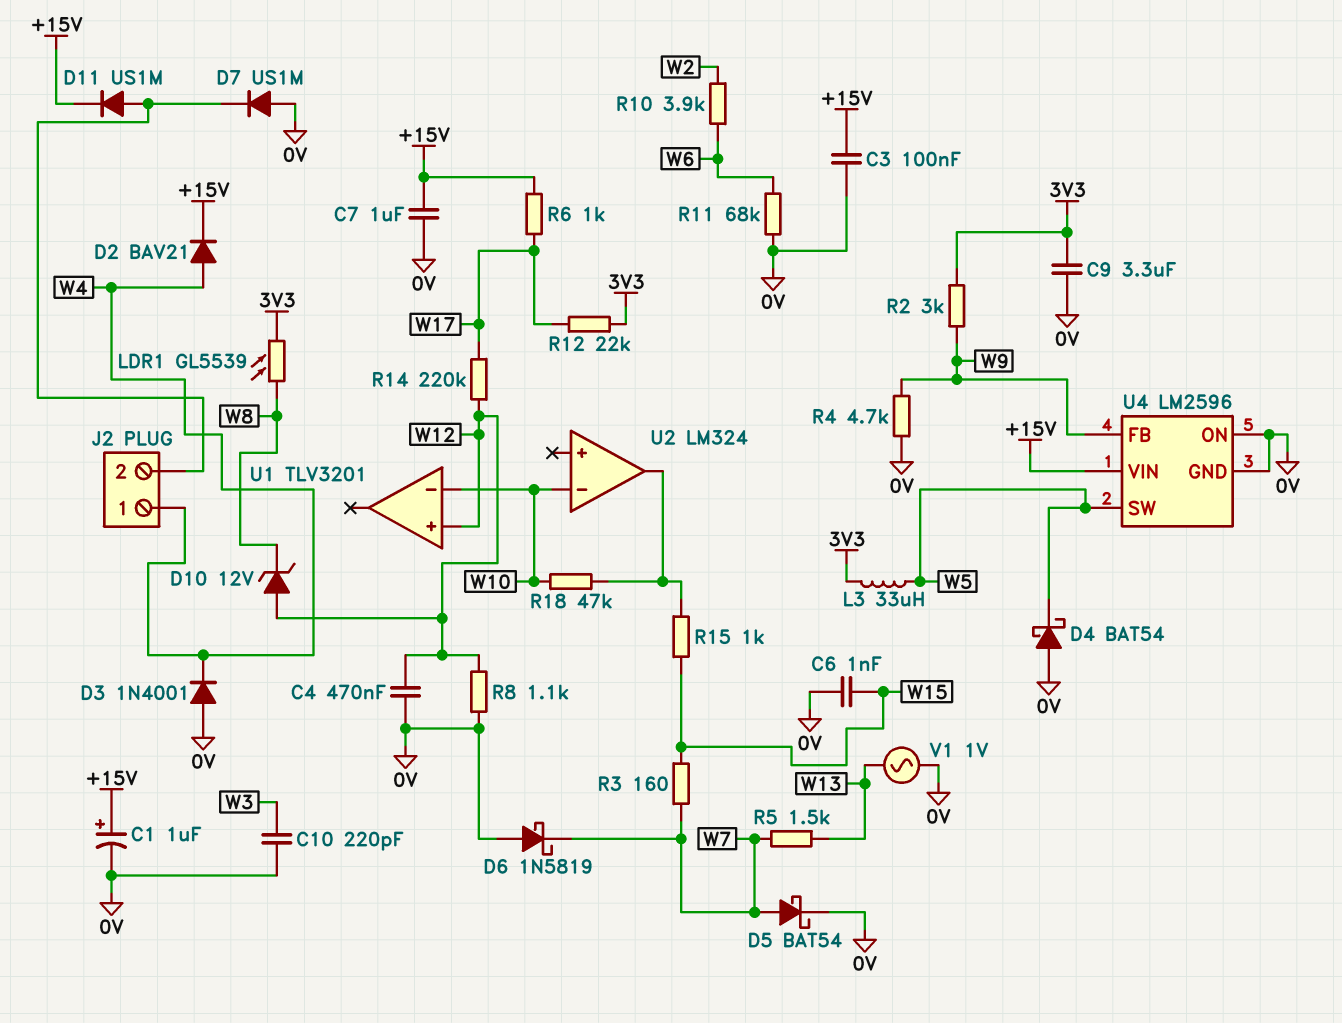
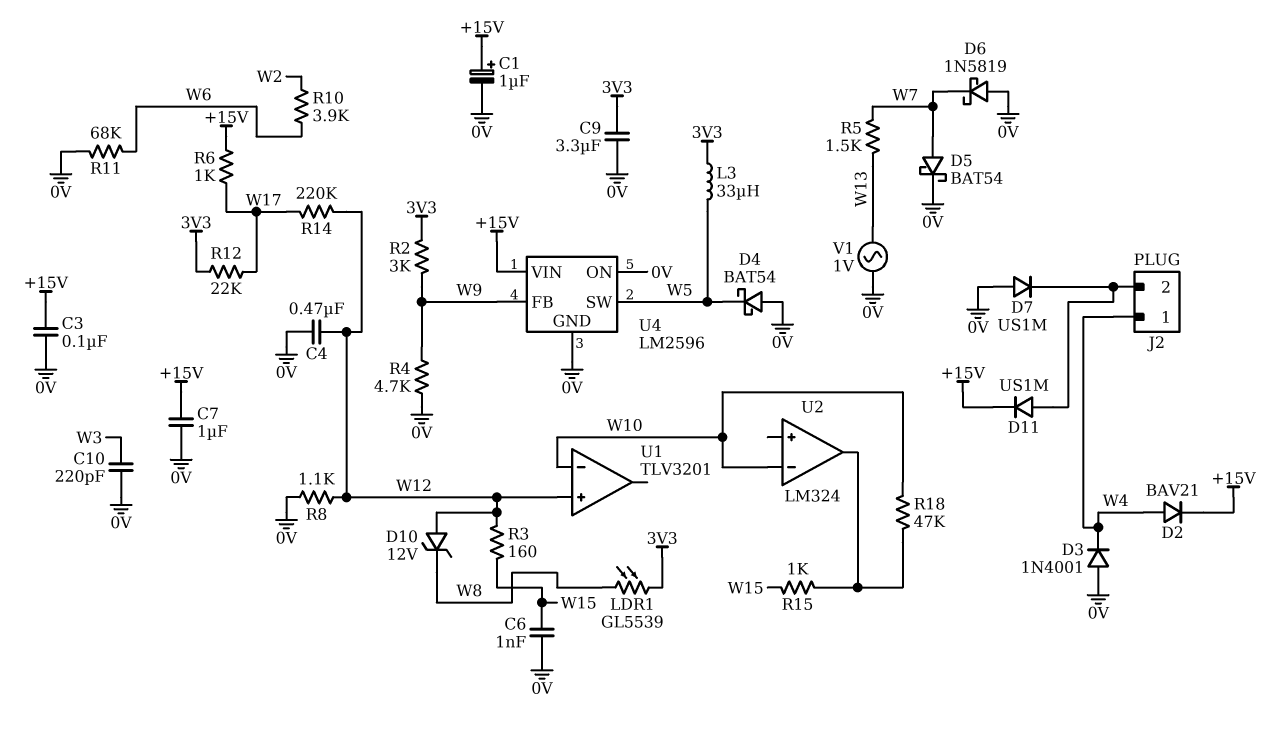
R3: 160 (W7, W15) -> 160 (W12, W15)

